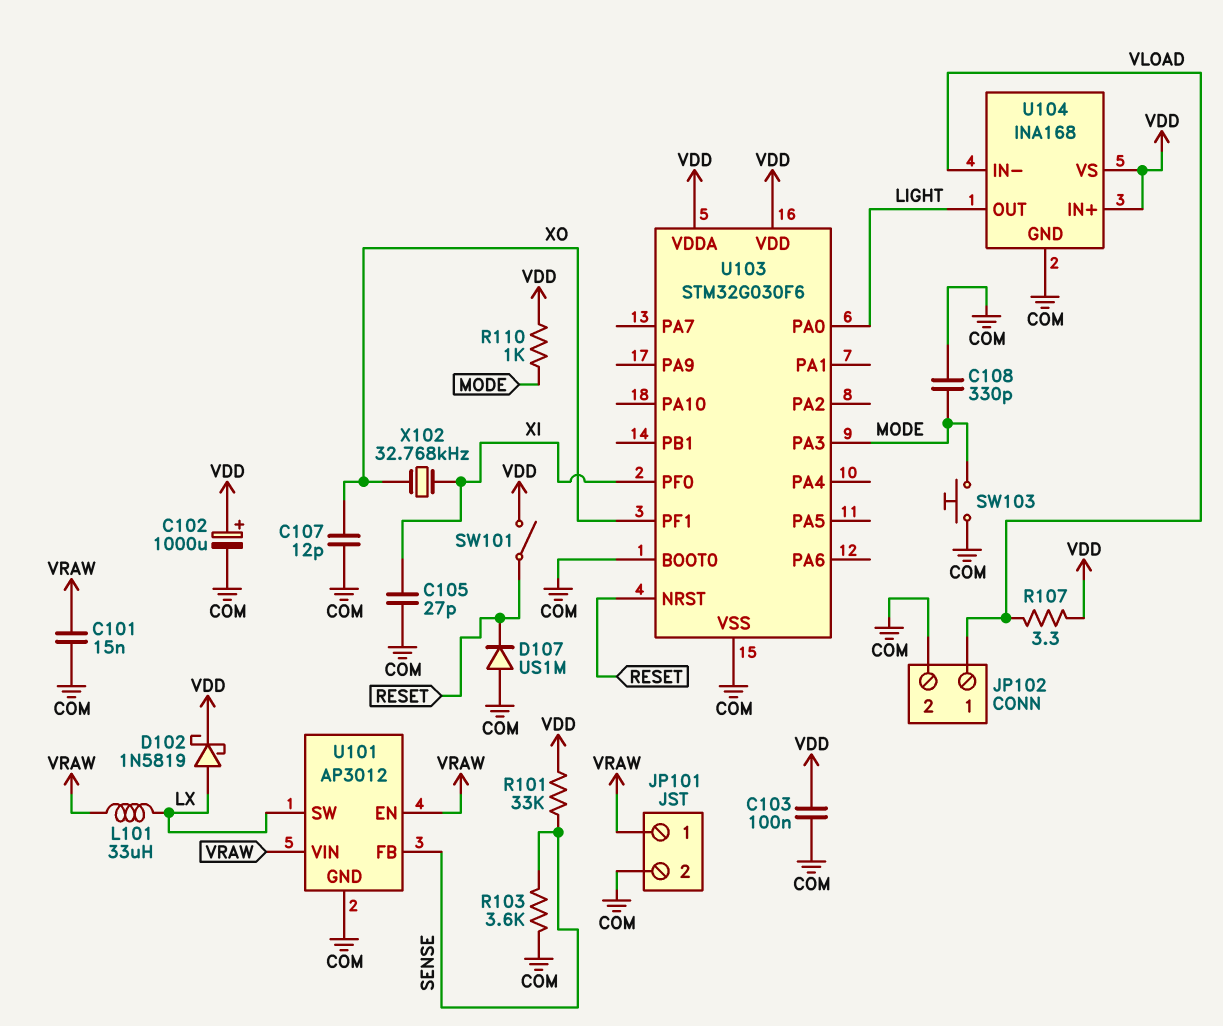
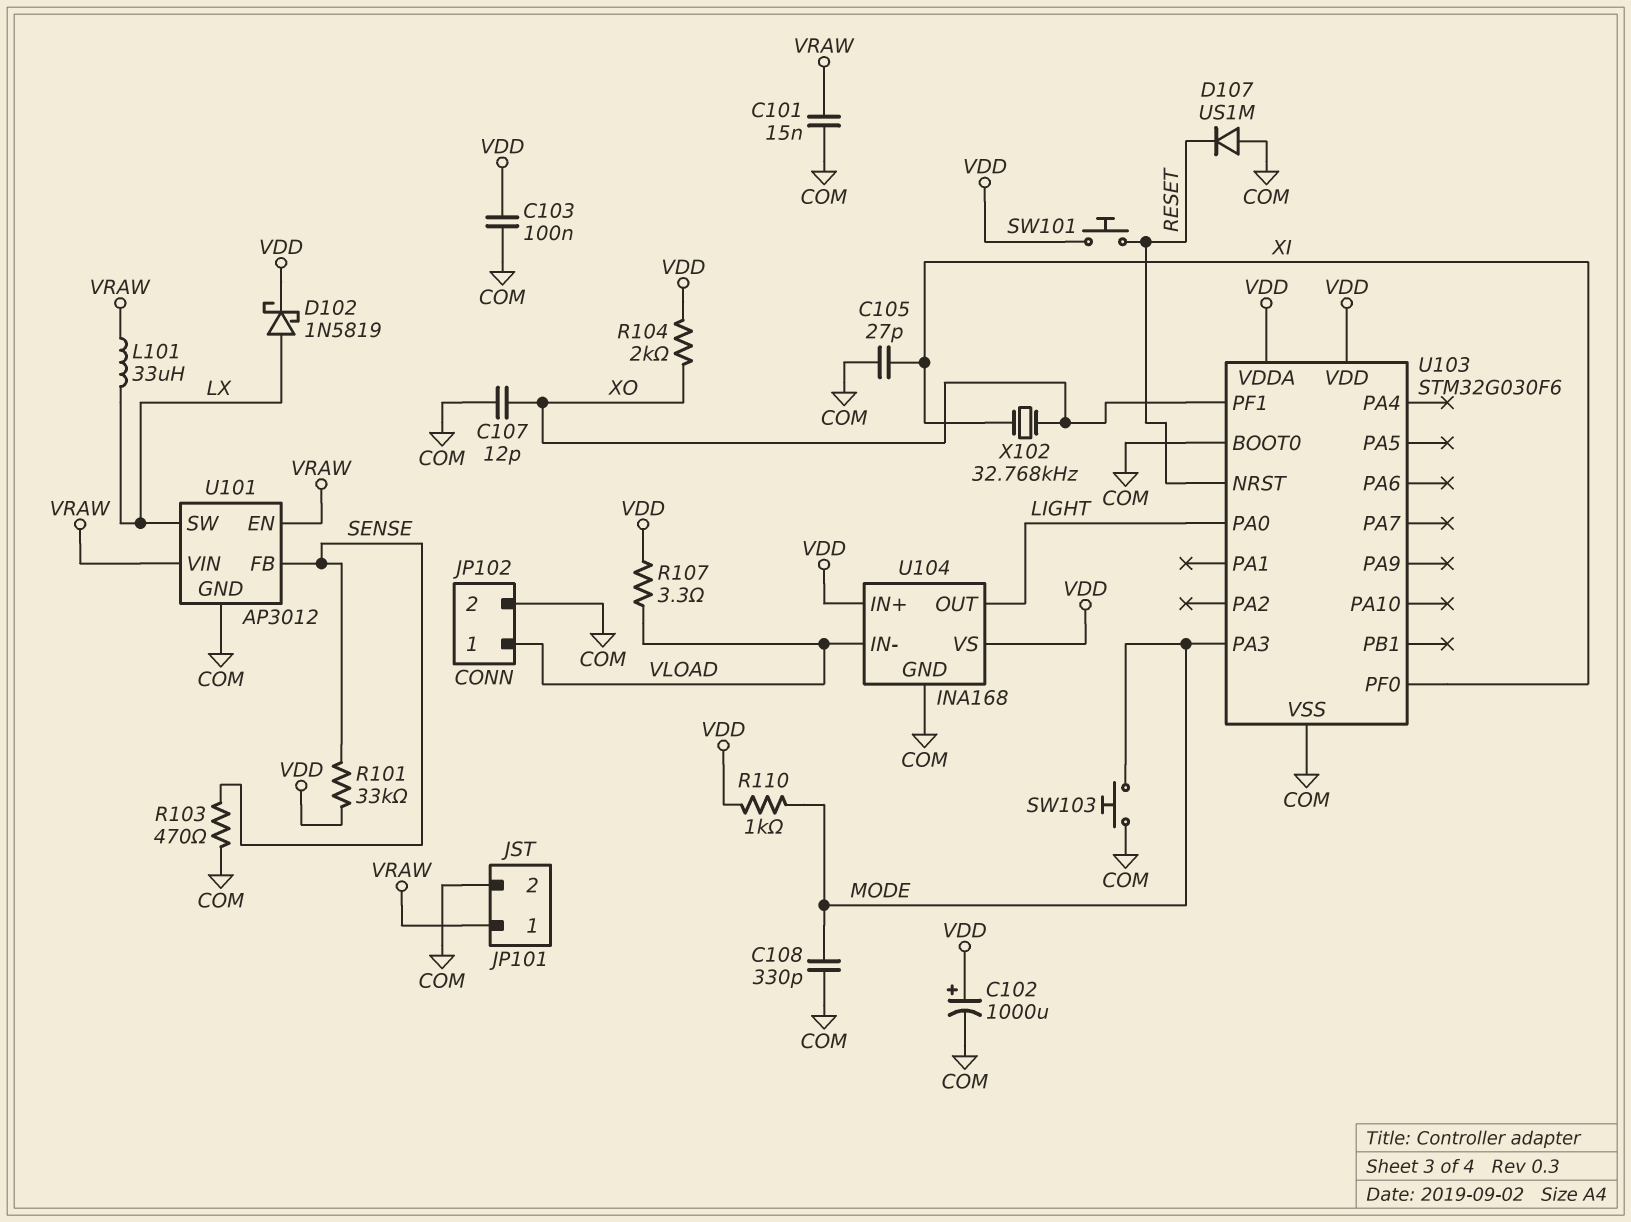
R103: 3.6k (COM, SENSE) -> 470 (COM, SENSE)
R104: none -> 2k (VDD, XO)
SW101: switch (RESET, VDD) -> button (RESET, VDD)

